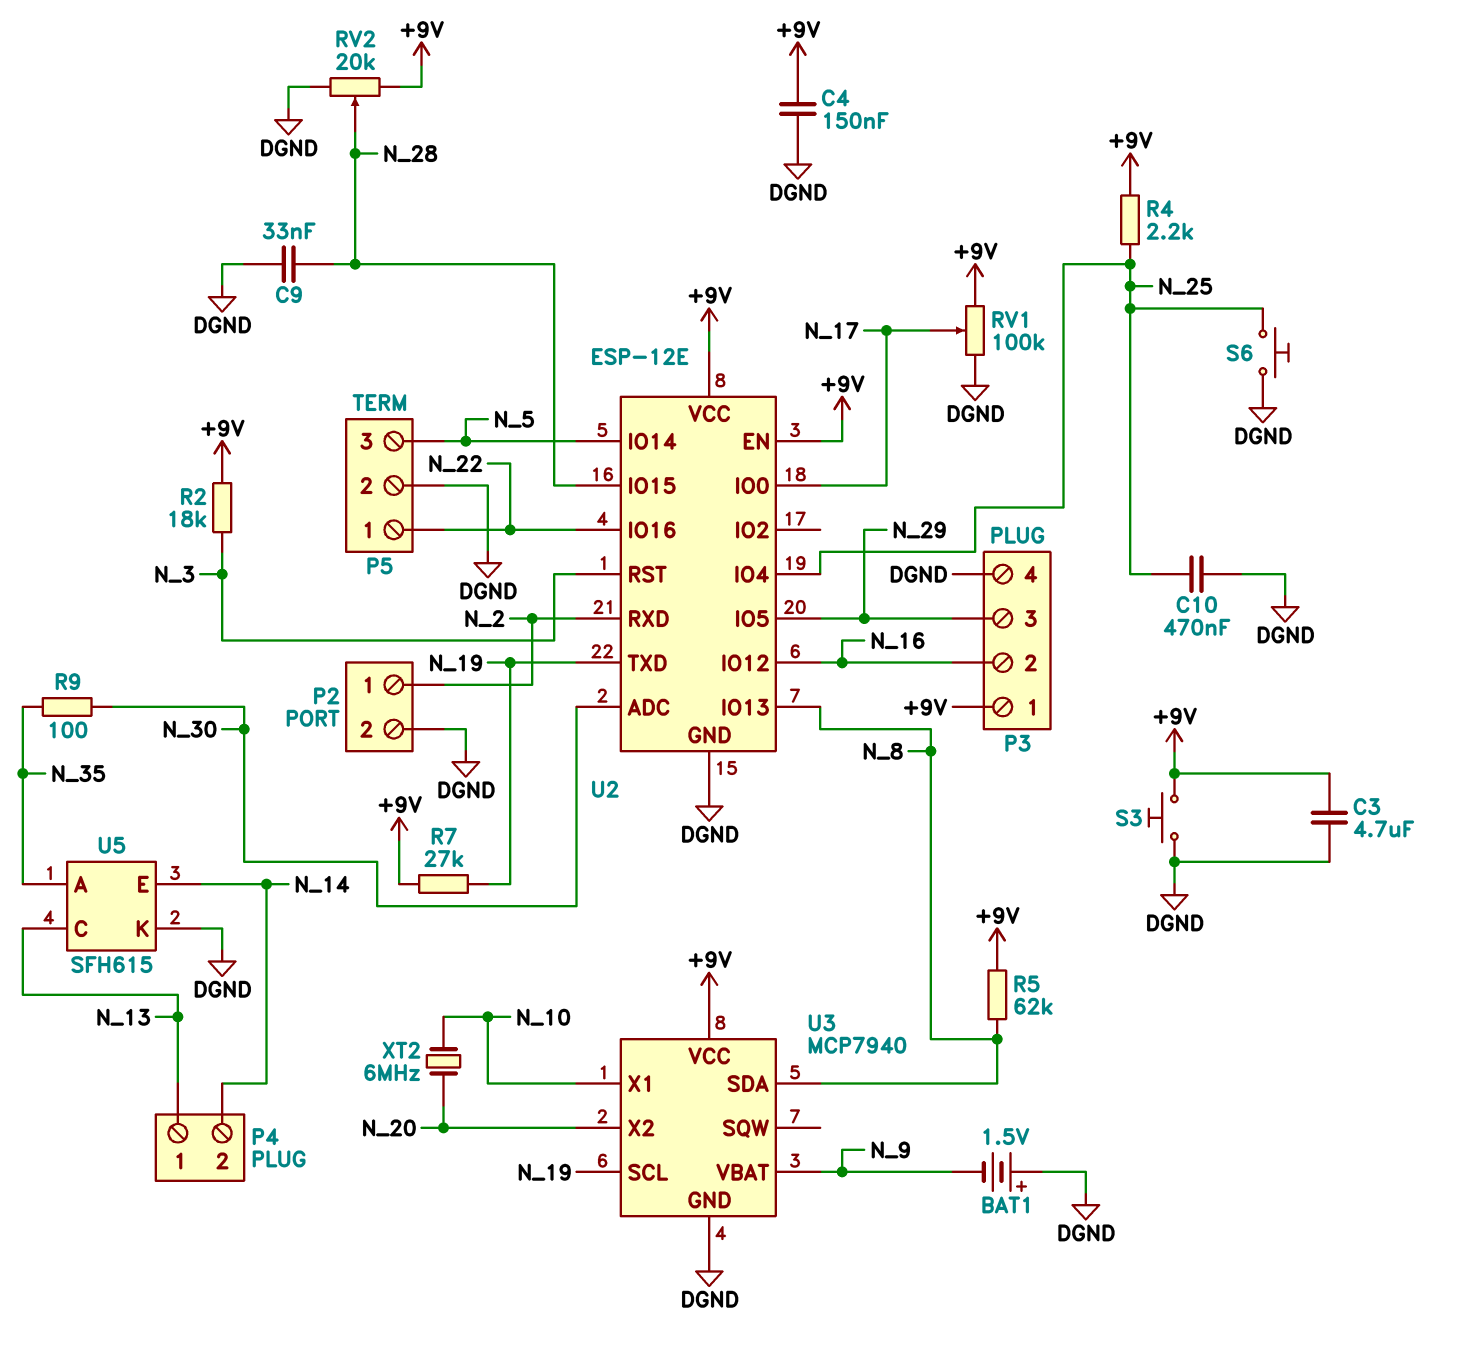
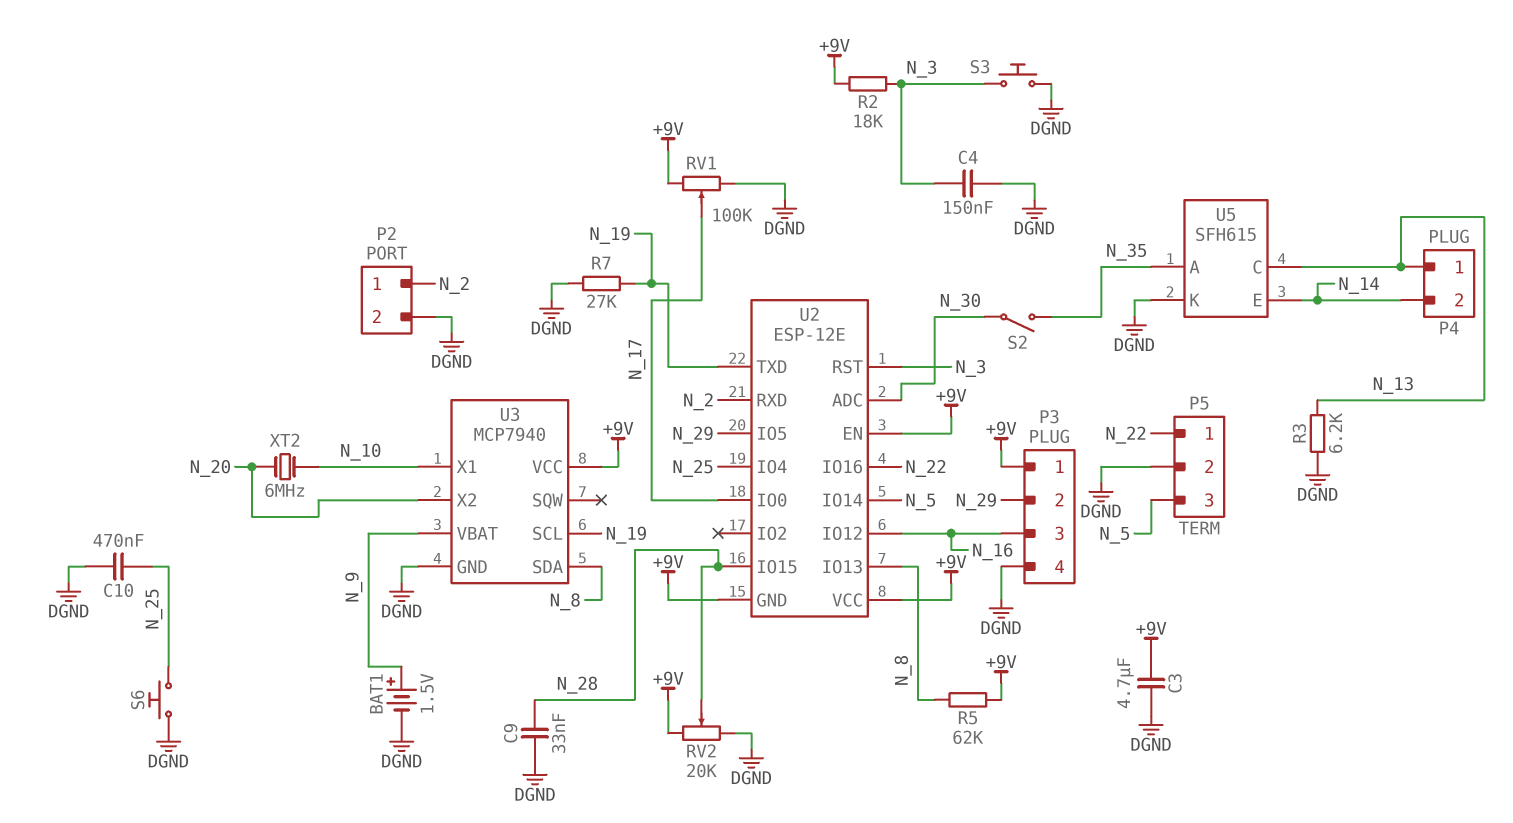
BAT1: 1.5V (plus DGND, minus N_9) -> 1.5V (plus N_9, minus DGND)
C4: 150nF (+9V, DGND) -> 150nF (DGND, N_3)
P3 pin 2: N_16 -> N_29
P3 pin 3: N_29 -> N_16
R3: none -> 6.2k (DGND, N_13)
R4: 2.2k (+9V, N_25) -> none
R7: 27k (+9V, N_19) -> 27k (DGND, N_19)
R9: 100 (N_30, N_35) -> none
S2: none -> switch (N_30, N_35)
S3: button (+9V, DGND) -> button (DGND, N_3)
U2 pin GND: DGND -> +9V

